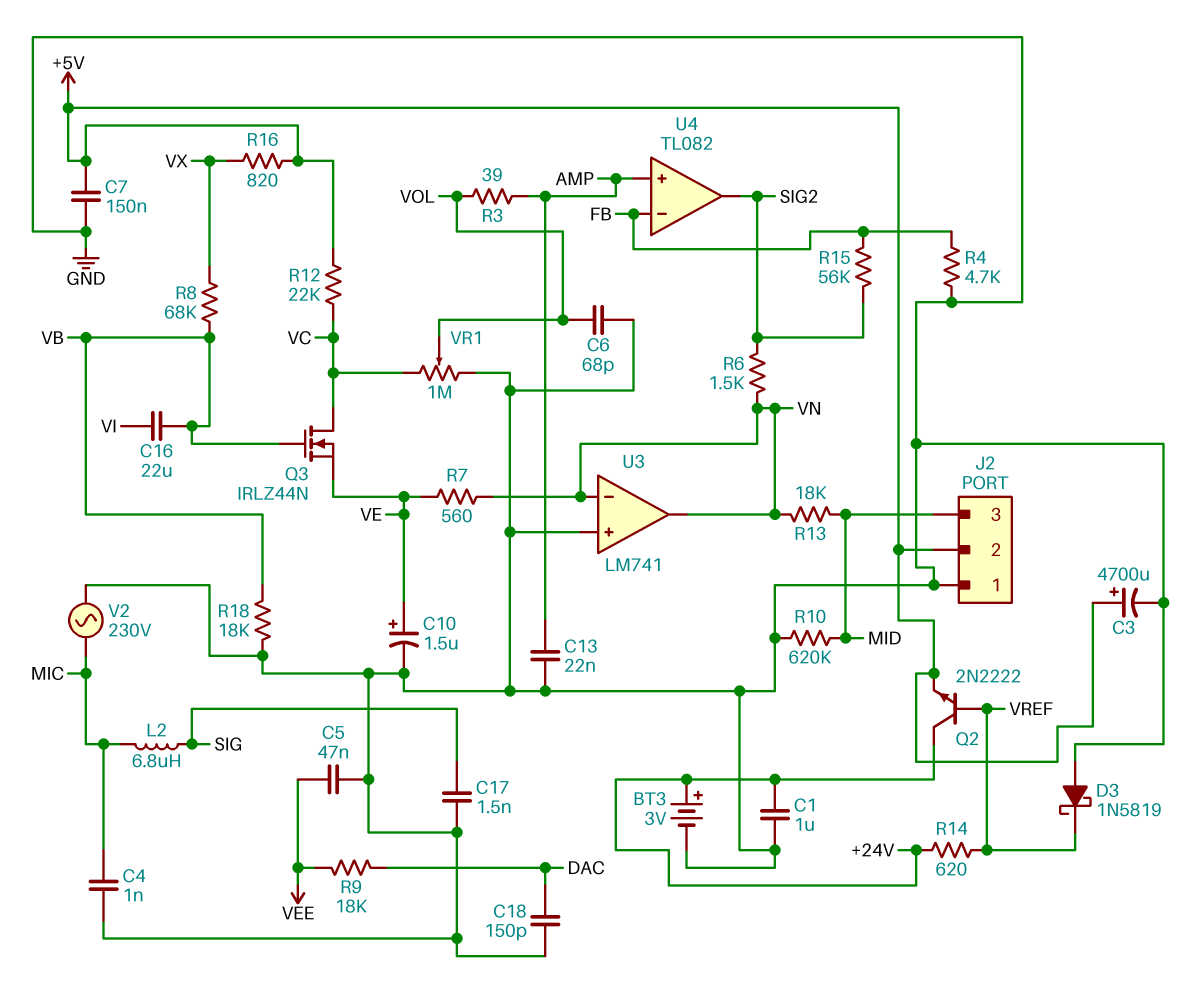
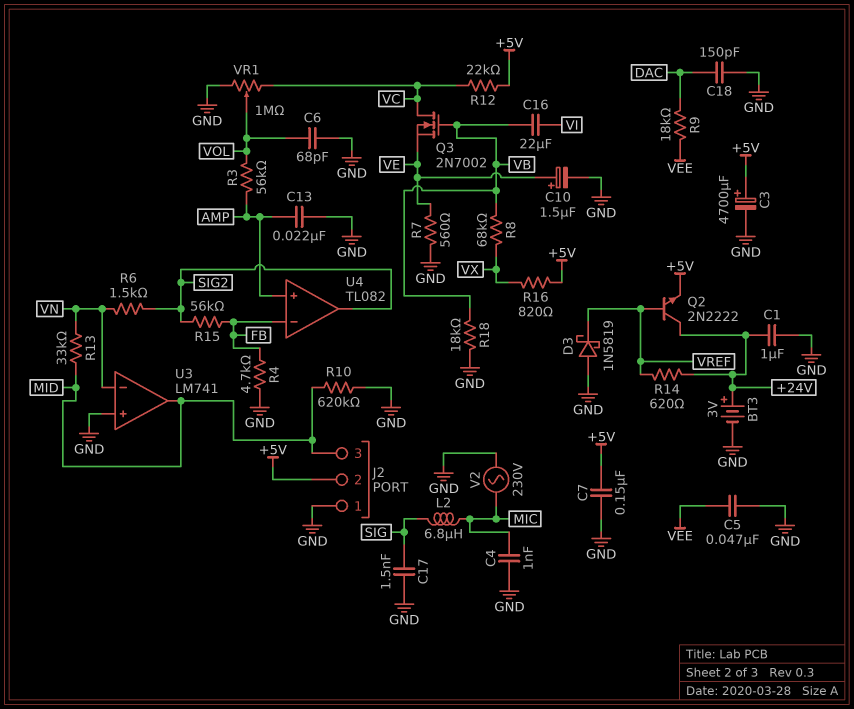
Q3: NMOS IRLZ44N (G VB, D VC, S VE) -> NMOS 2N7002 (G VB, D VC, S VE)
R3: 39 (AMP, VOL) -> 56k (AMP, VOL)
R7: 560 (VE, VN) -> 560 (GND, VE)
R13: 18k (MID, VN) -> 33k (MID, VN)
U3 pin out: VN -> MID

